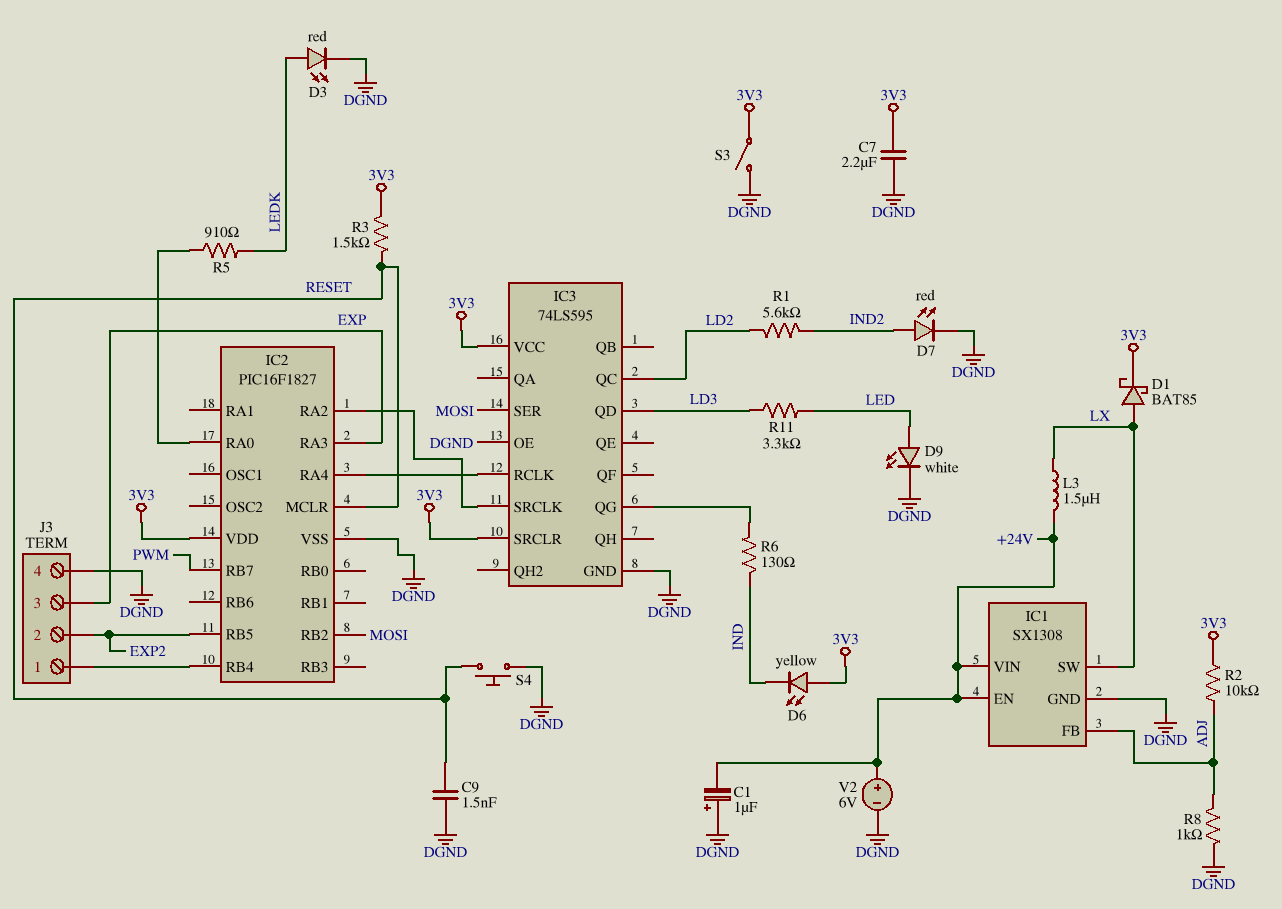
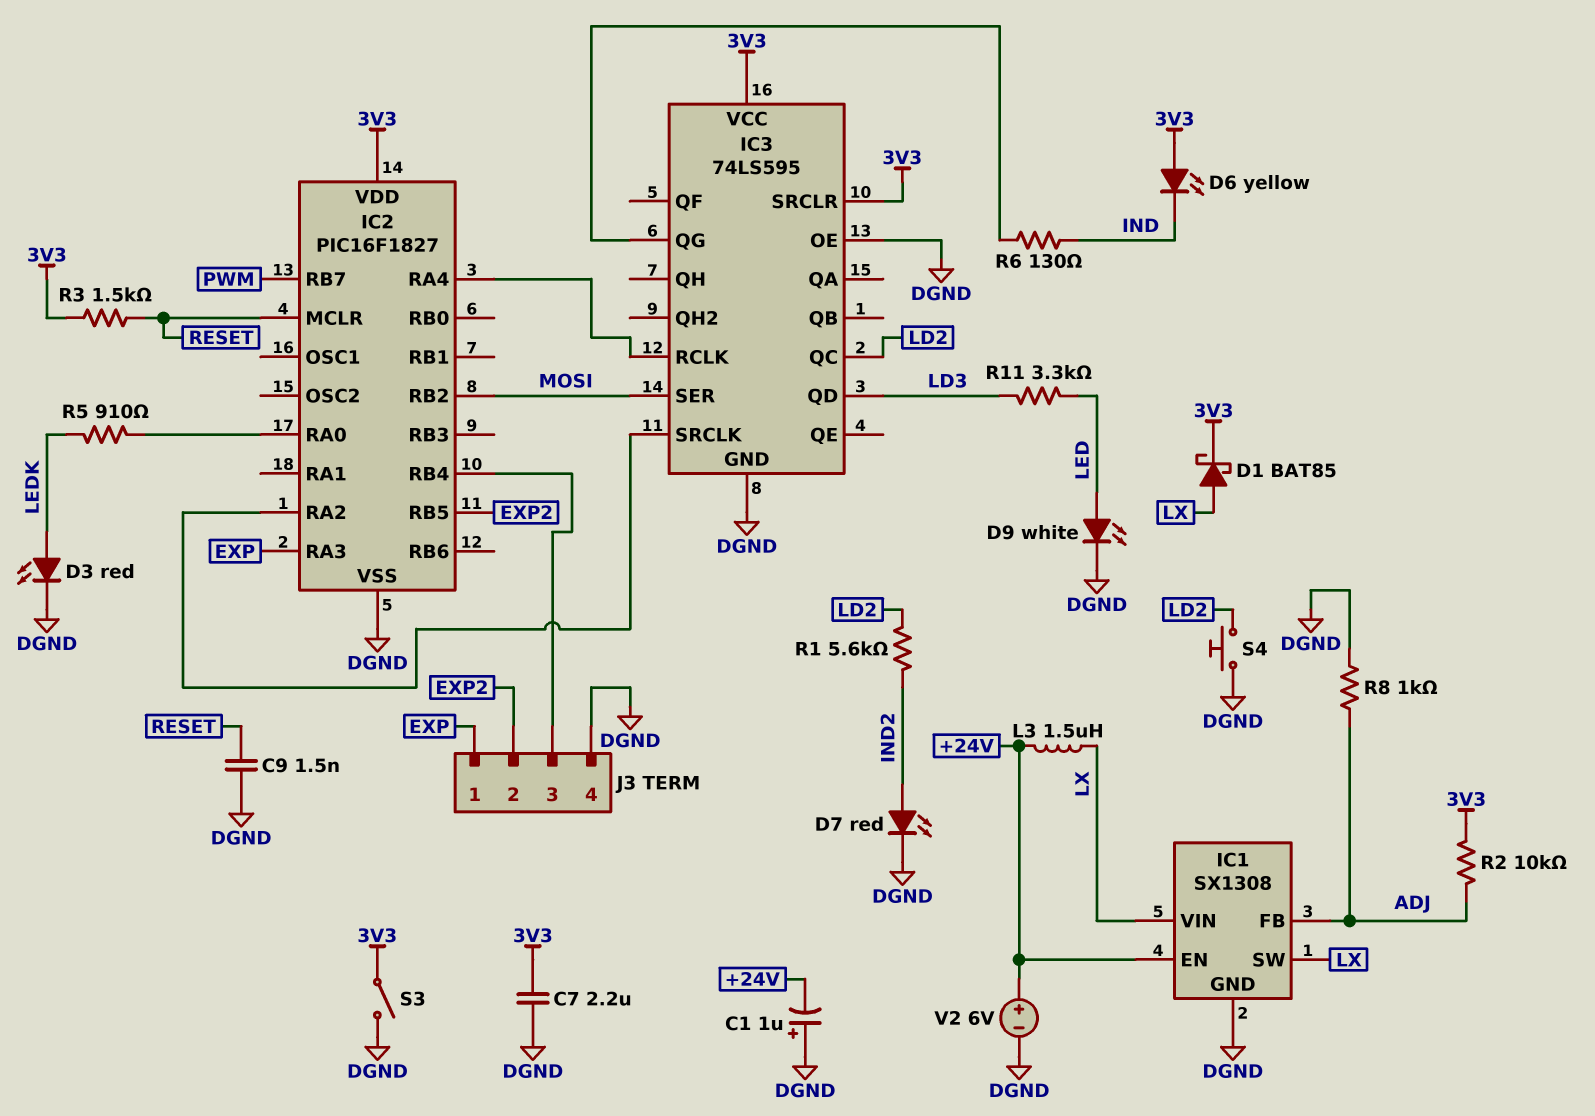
IC1 pin VIN: +24V -> LX
J3 pin 1: IC2/RB4 -> EXP
J3 pin 3: EXP -> IC2/RB4
S4: button (DGND, RESET) -> button (DGND, LD2)

